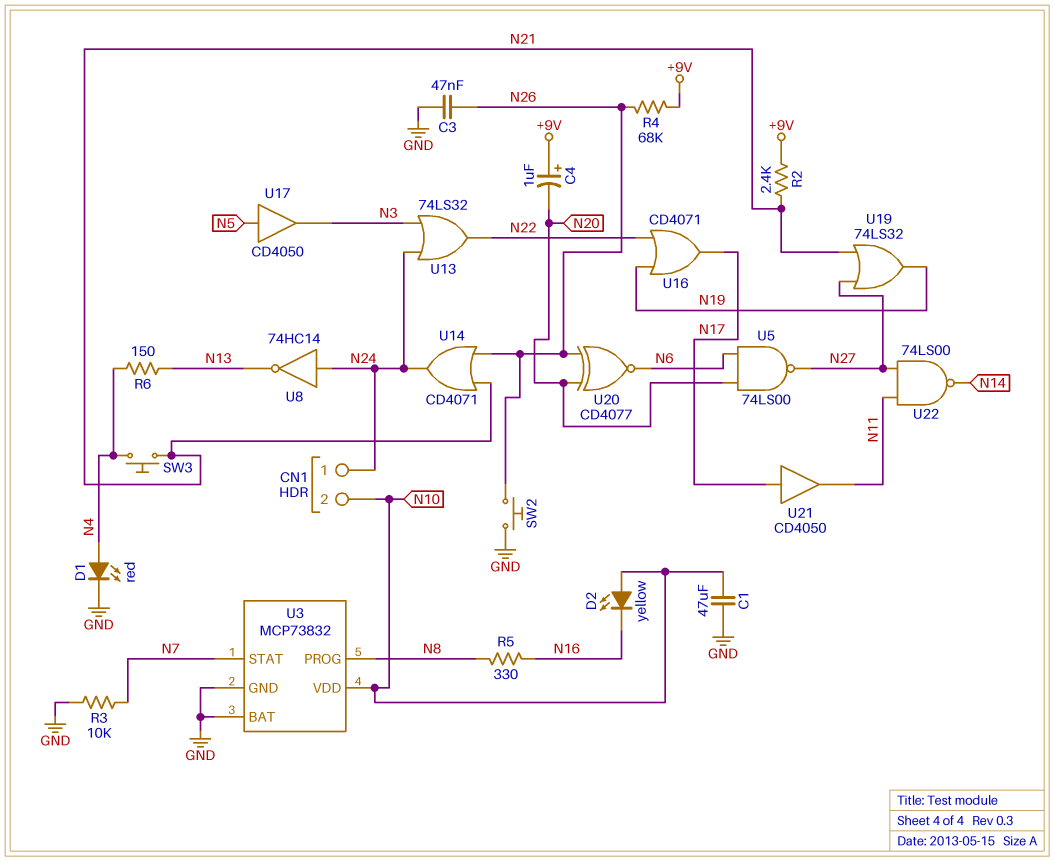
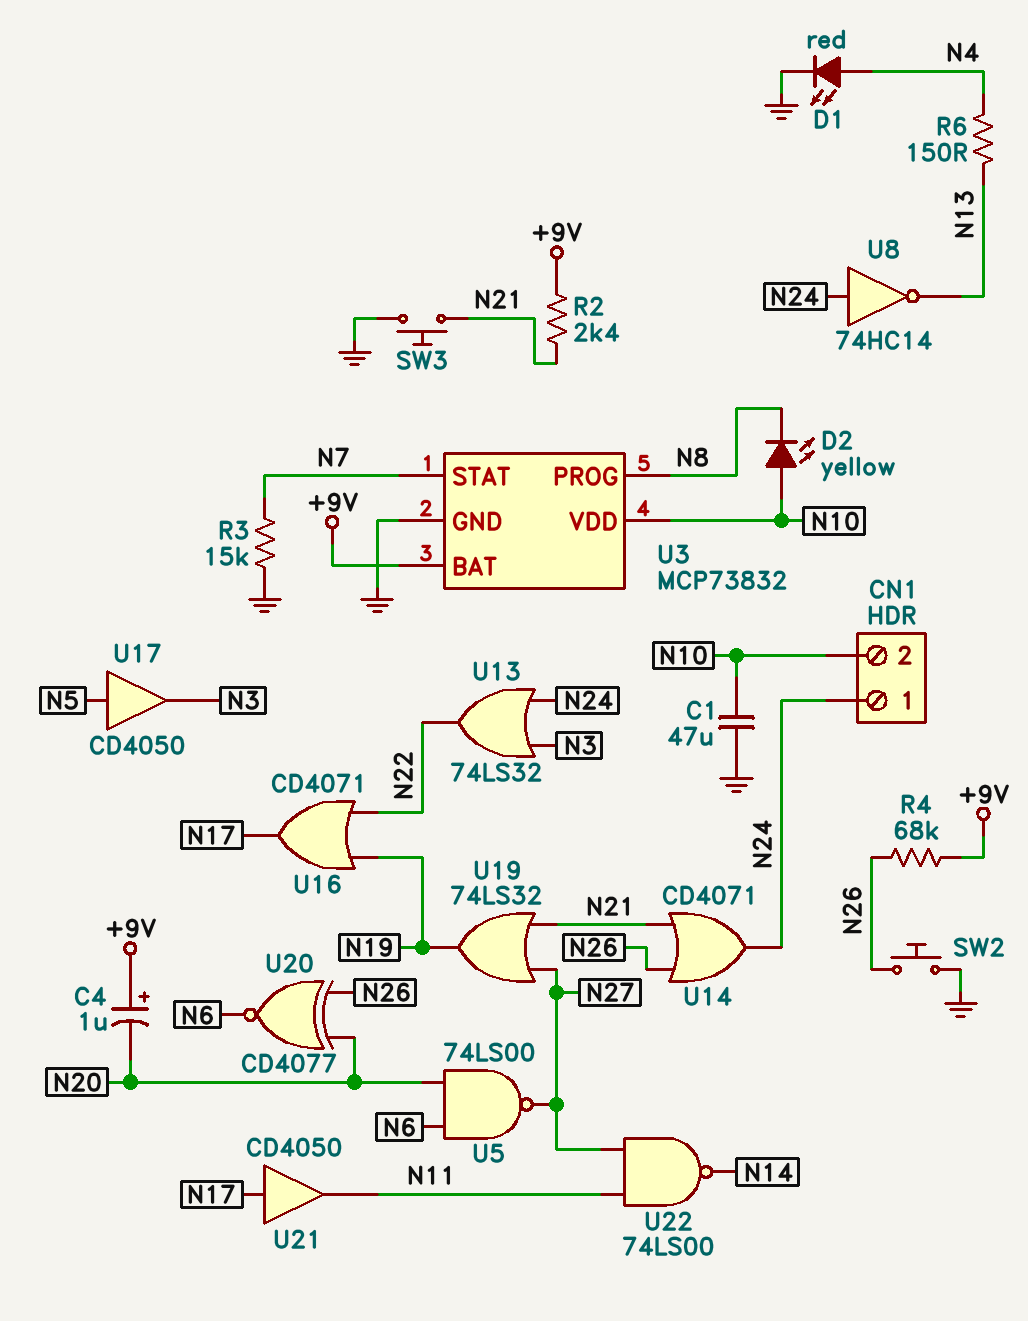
C3: 47nF (GND, N26) -> none
D2: LED yellow (A N10, K N16) -> LED yellow (A N10, K N8)
R3: 10k (GND, N7) -> 15k (GND, N7)
R5: 330 (N8, N16) -> none
SW3: button (N4, N21) -> button (GND, N21)
U3 pin BAT: GND -> +9V

